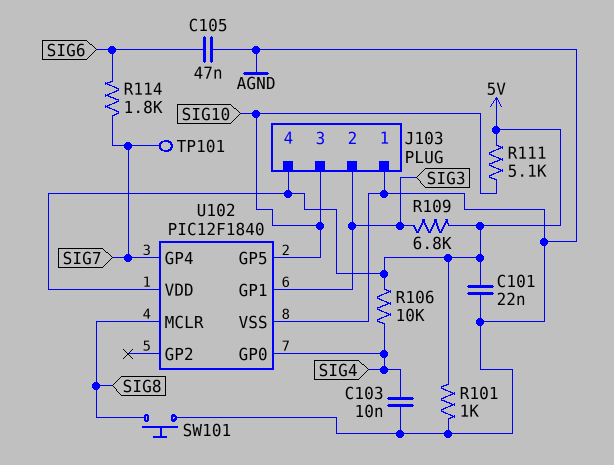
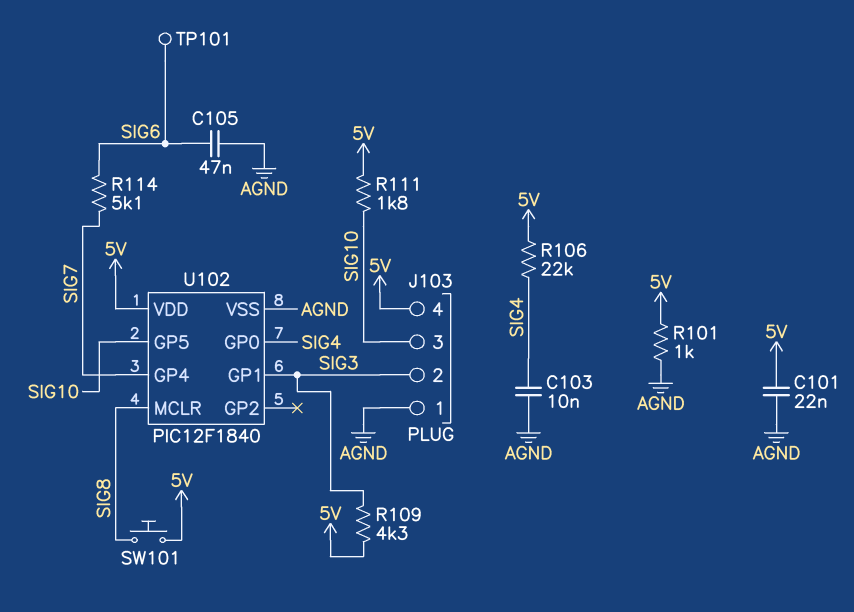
R106: 10k (5V, SIG4) -> 22k (5V, SIG4)
R109: 6.8k (5V, SIG3) -> 4.3k (5V, SIG3)
R111: 5.1k (5V, SIG10) -> 1.8k (5V, SIG10)
R114: 1.8k (SIG6, SIG7) -> 5.1k (SIG6, SIG7)
SW101: button (AGND, SIG8) -> button (5V, SIG8)
TP101: test point (SIG7) -> test point (SIG6)

